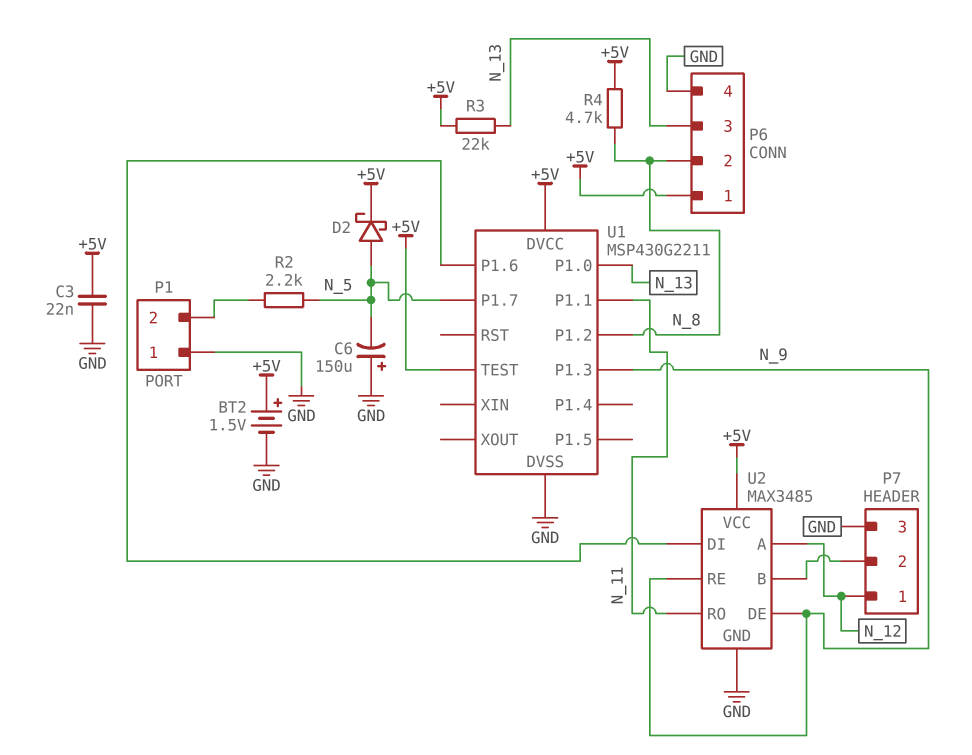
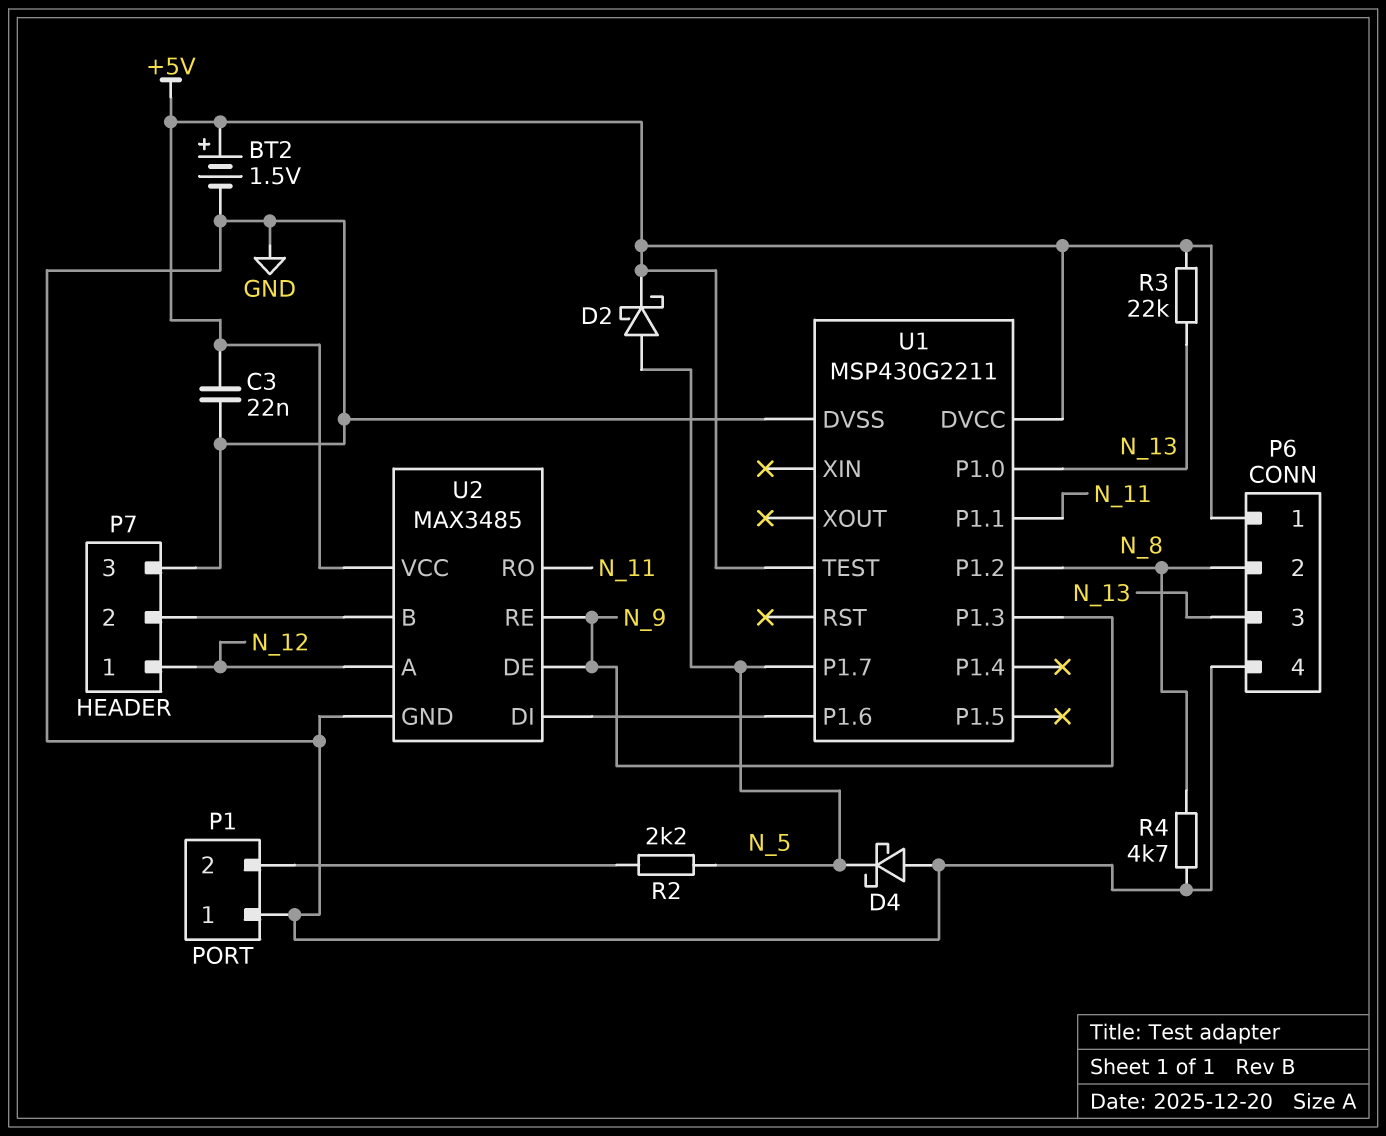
C6: 150uF (plus GND, minus N_5) -> none
D4: none -> schottky (A GND, K N_5)
R4: 4.7k (+5V, N_8) -> 4.7k (GND, N_8)

